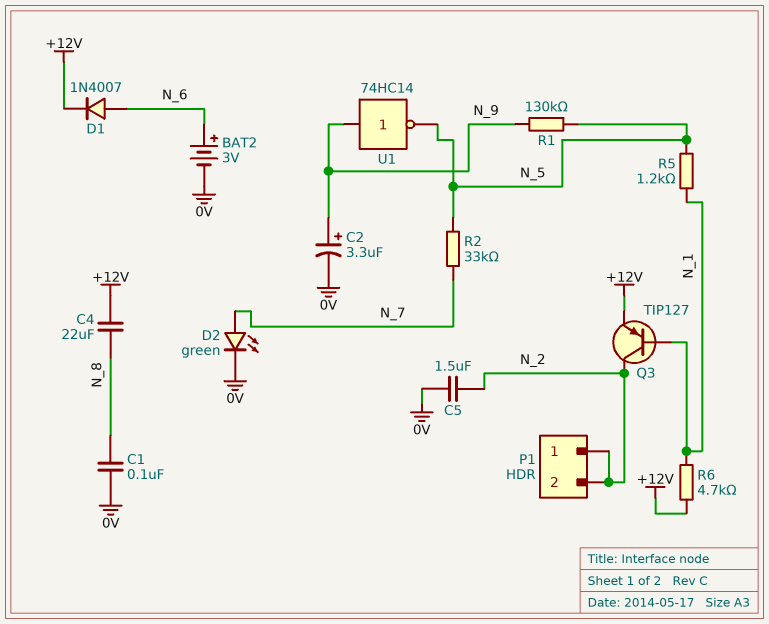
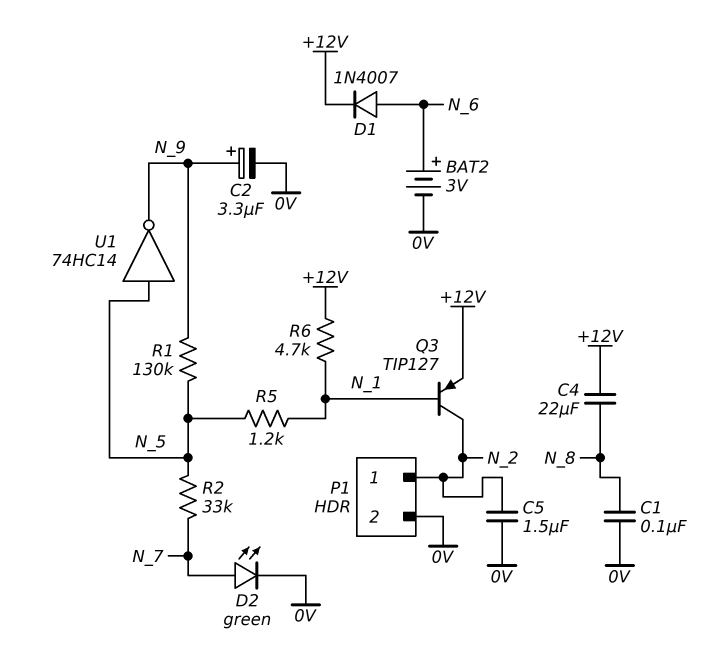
P1 pin 2: N_2 -> 0V
U1: NOT 74HC14 (in N_9, out N_5) -> NOT 74HC14 (in N_5, out N_9)

